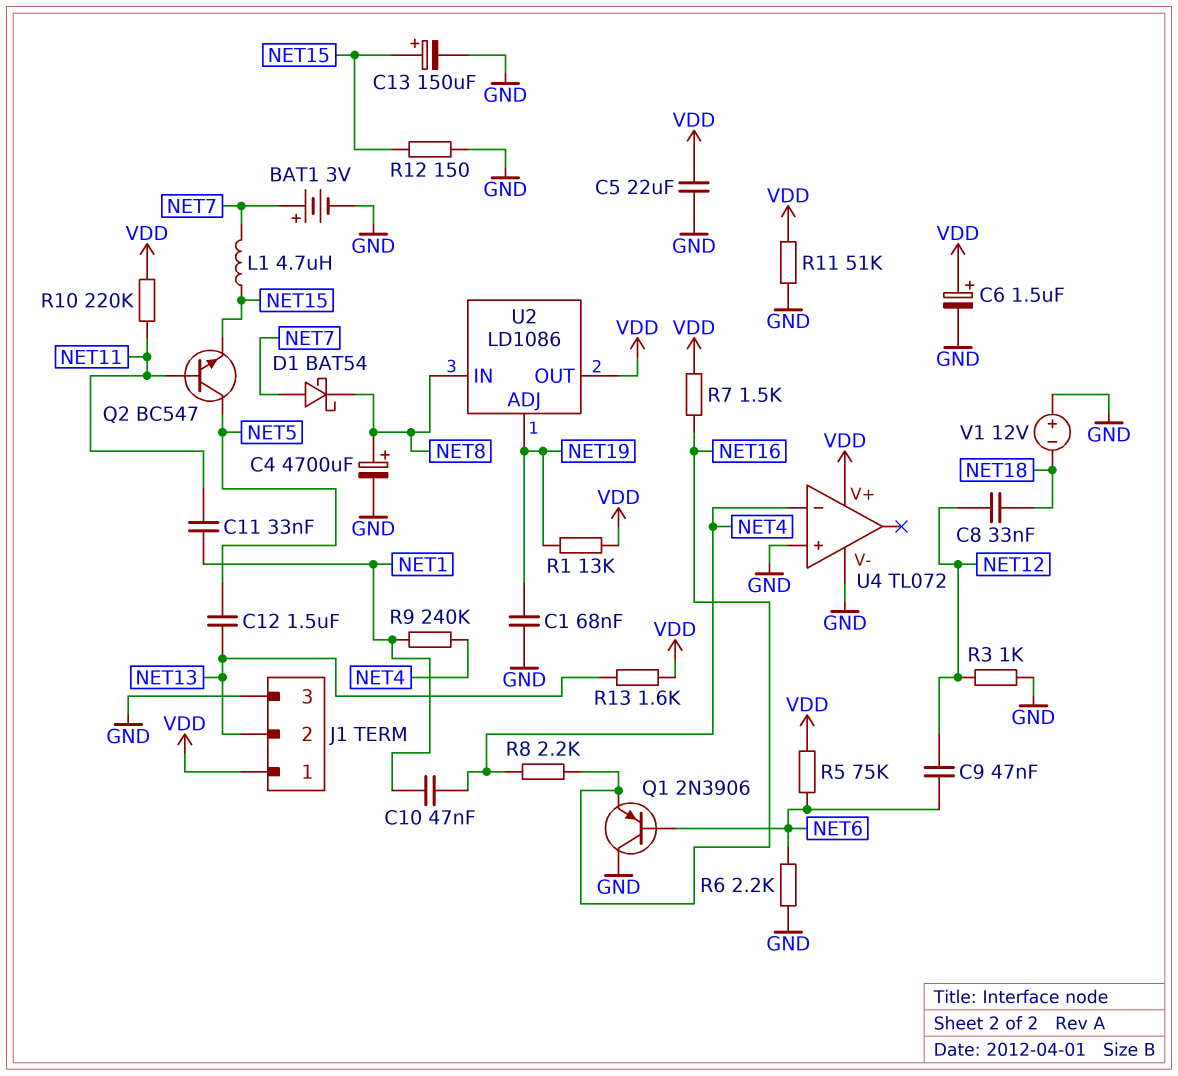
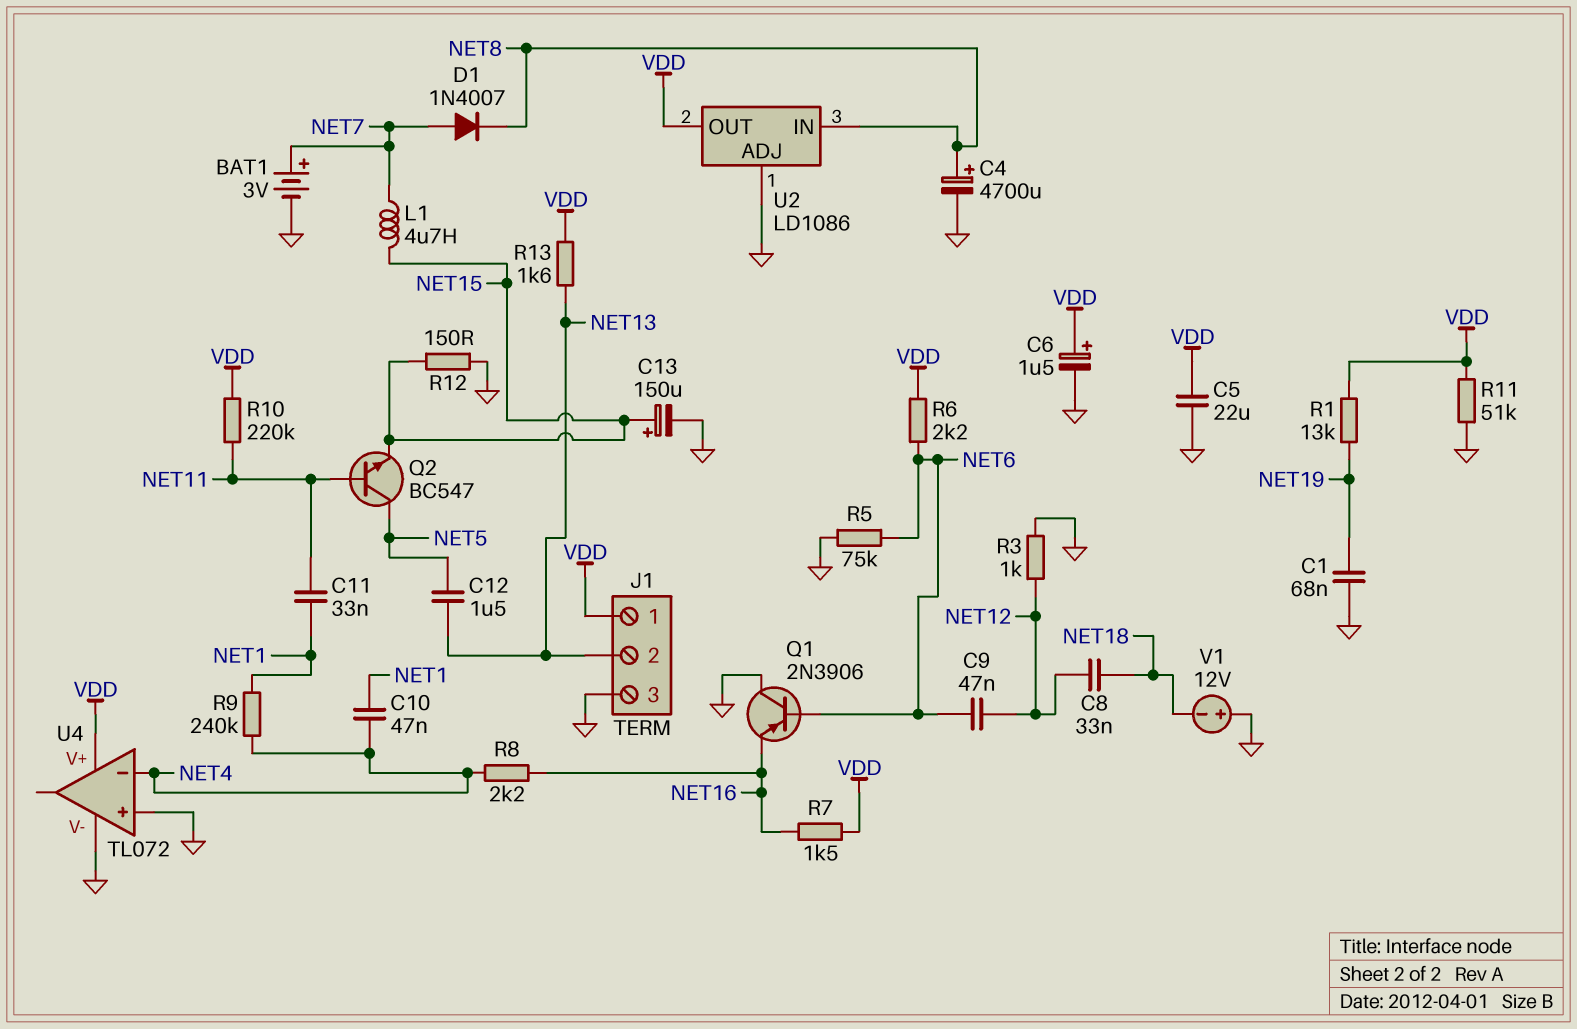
D1: schottky BAT54 (A NET7, K NET8) -> diode 1N4007 (A NET7, K NET8)
R5: 75k (NET6, VDD) -> 75k (GND, NET6)
R6: 2.2k (GND, NET6) -> 2.2k (NET6, VDD)
U2 pin ADJ: NET19 -> GND

